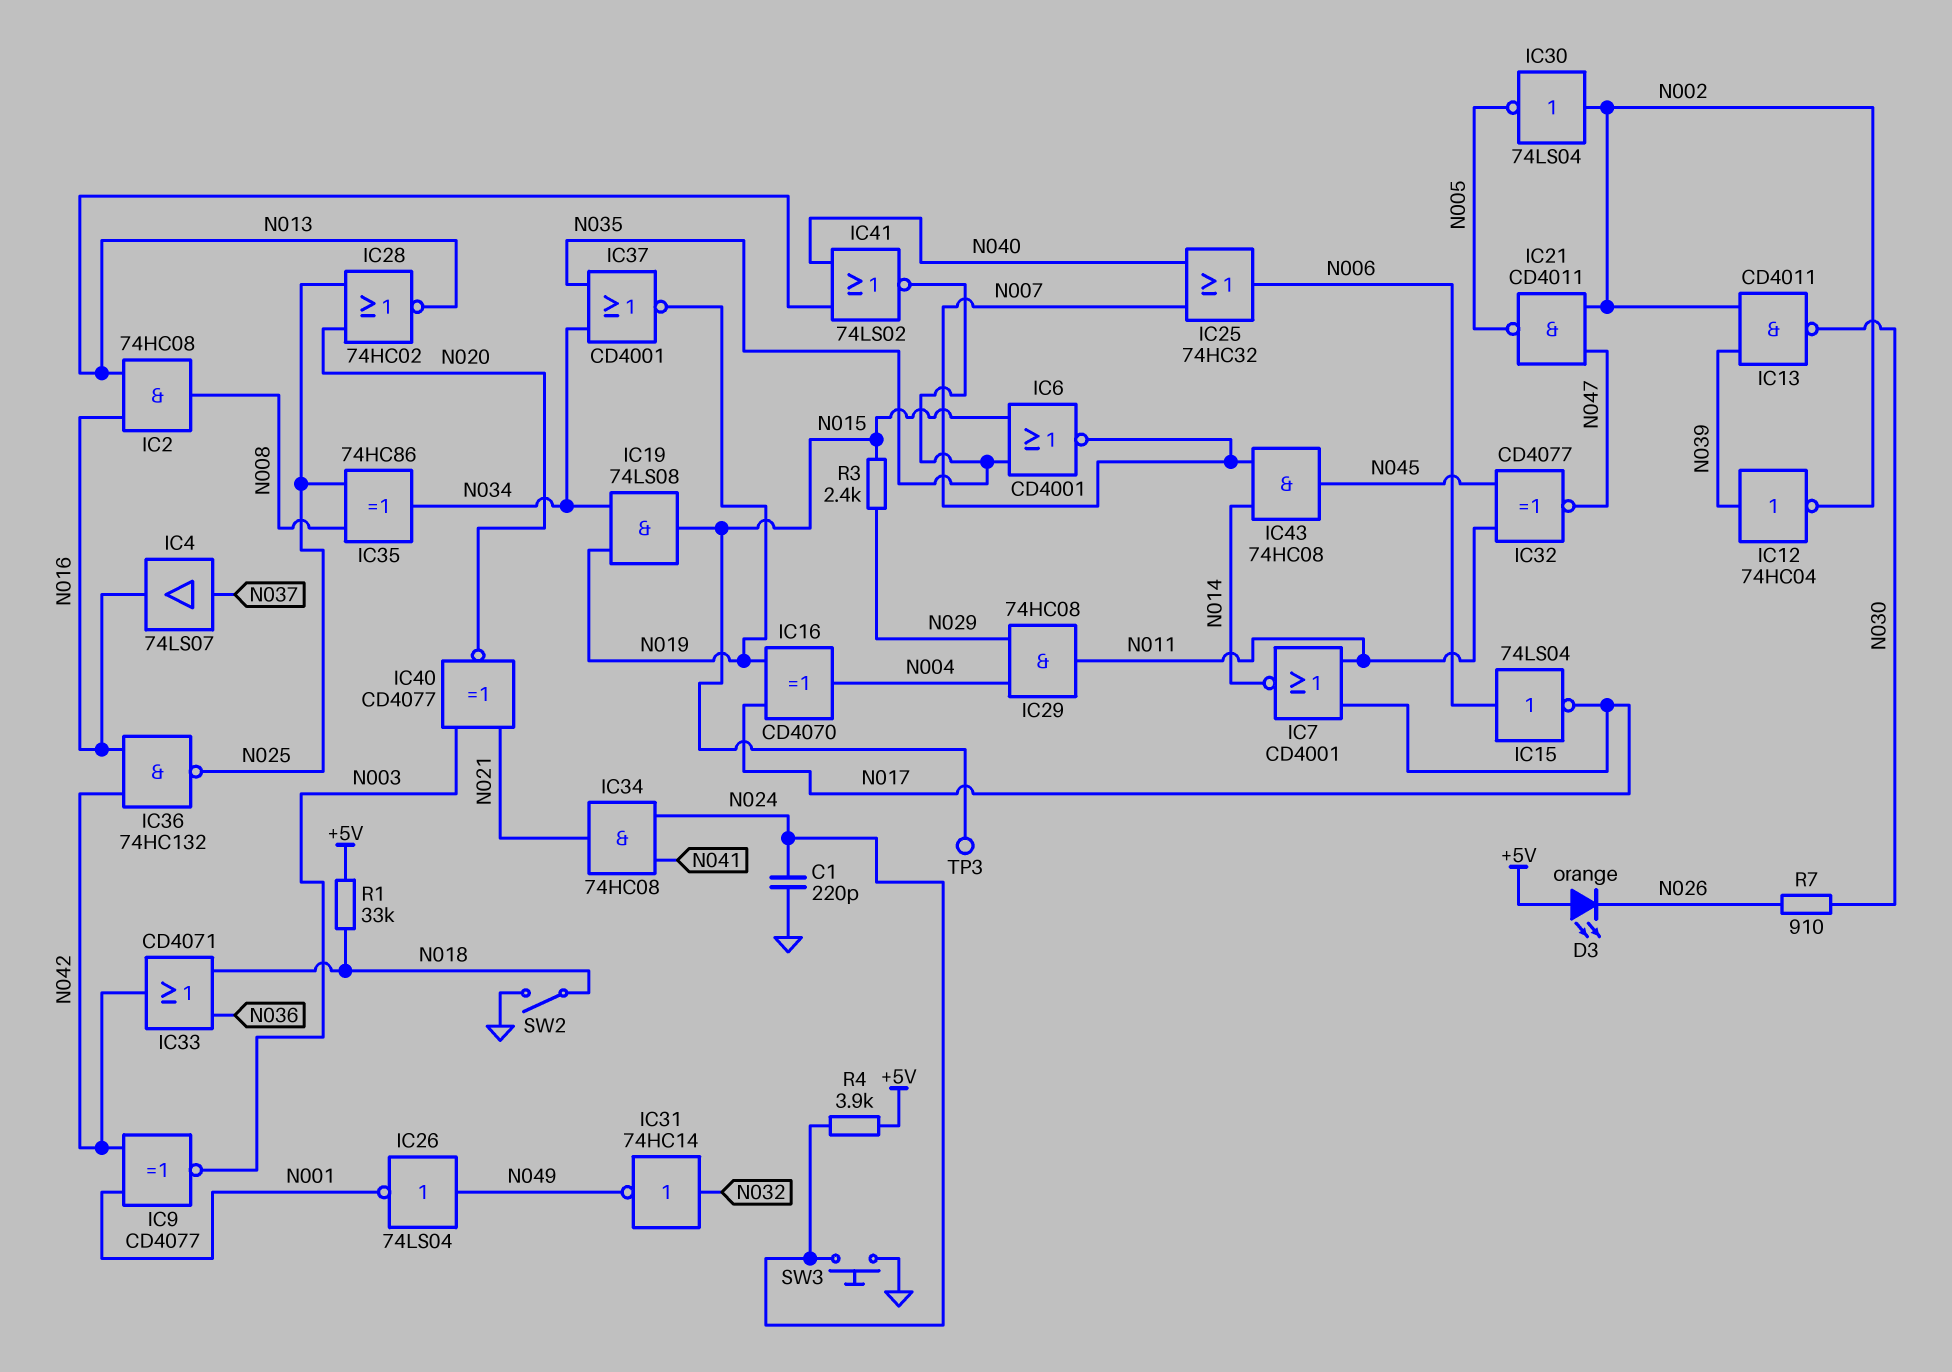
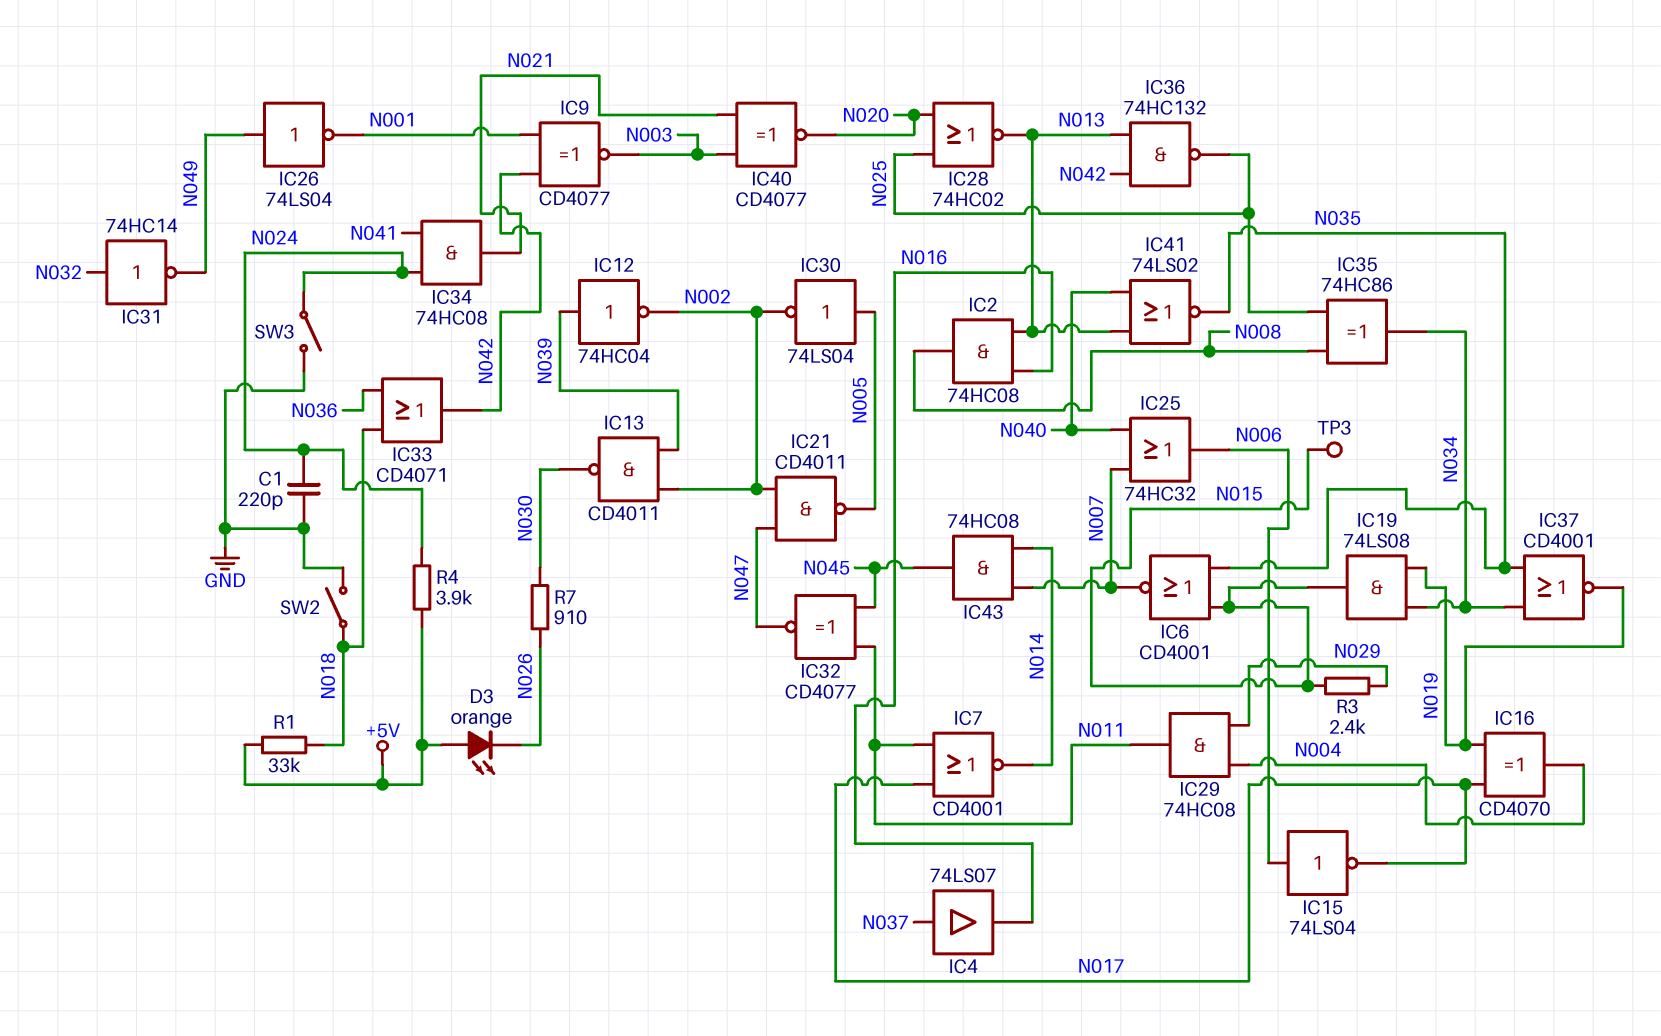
IC30: NOT 74LS04 (in N002, out N005) -> NOT 74LS04 (in N005, out N002)
IC36: NAND 74HC132 (in N016, in N042, out N025) -> NAND 74HC132 (in N013, in N042, out N025)
SW3: button (GND, N024) -> switch (GND, N024)

